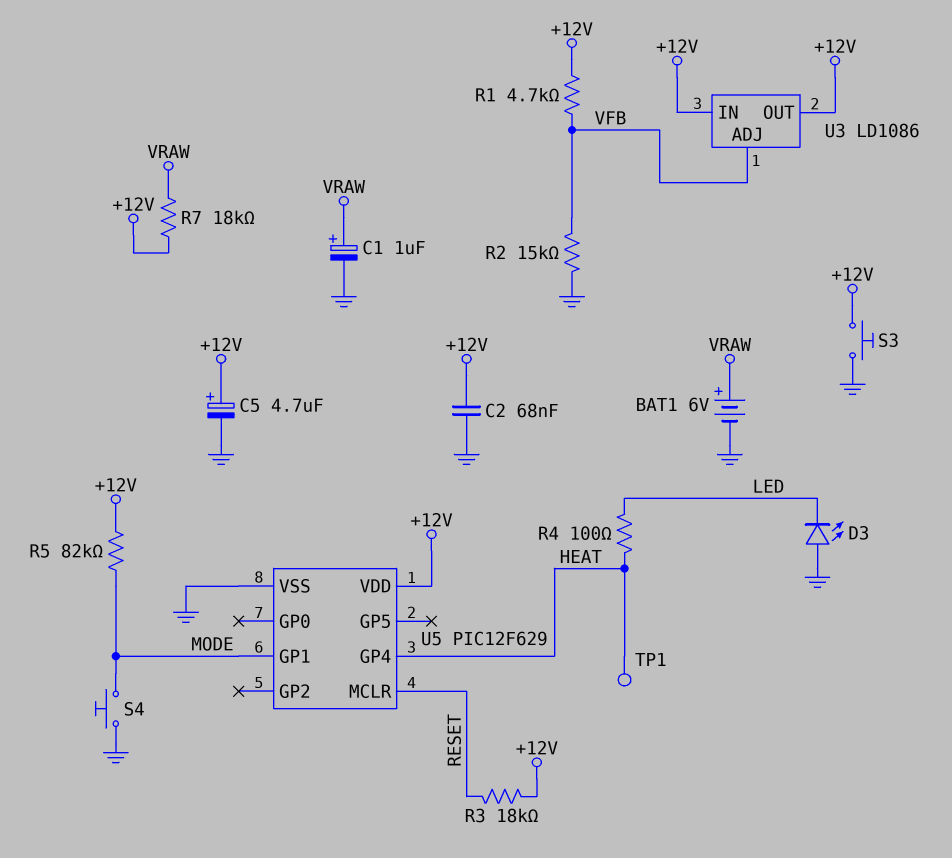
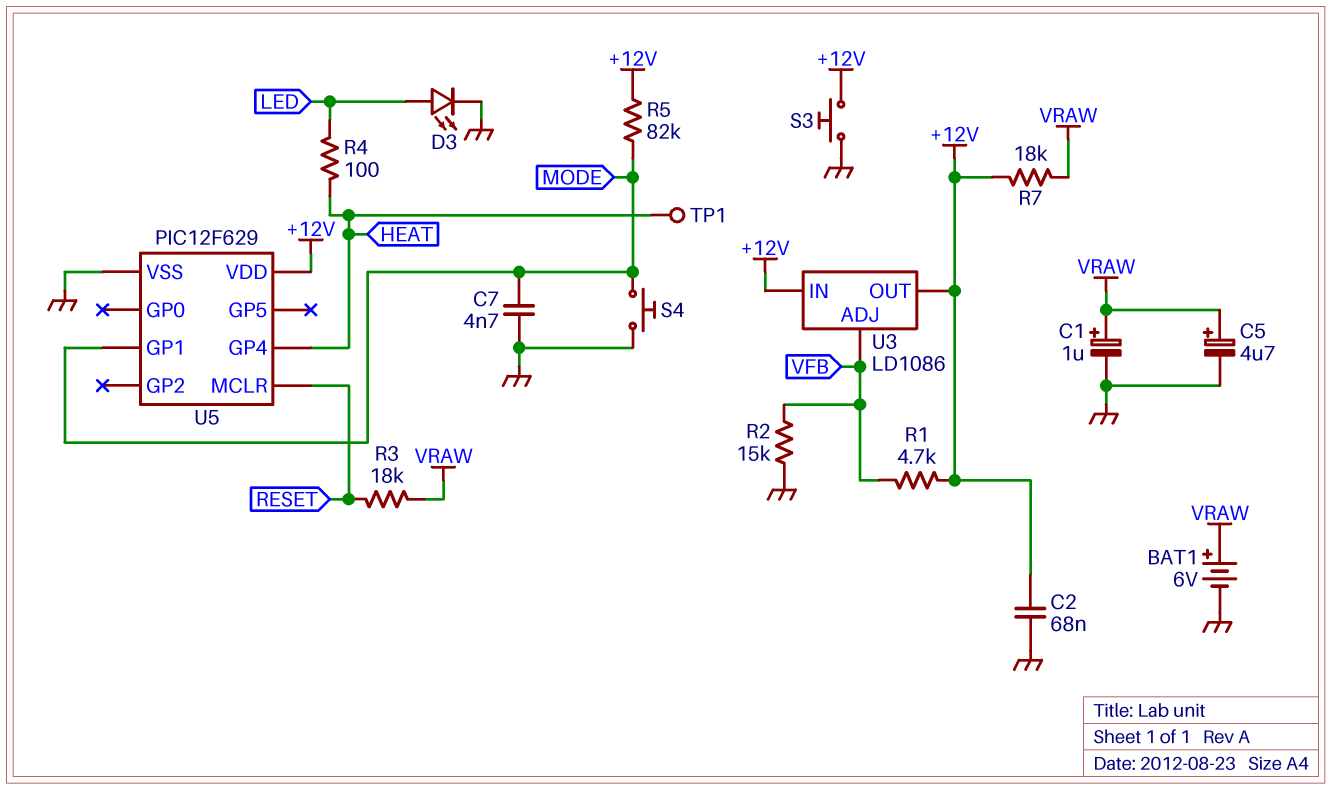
C5: 4.7uF (plus +12V, minus GND) -> 4.7uF (plus VRAW, minus GND)
C7: none -> 4.7nF (GND, MODE)
D3: LED (A GND, K LED) -> LED (A LED, K GND)
R3: 18k (+12V, RESET) -> 18k (RESET, VRAW)

